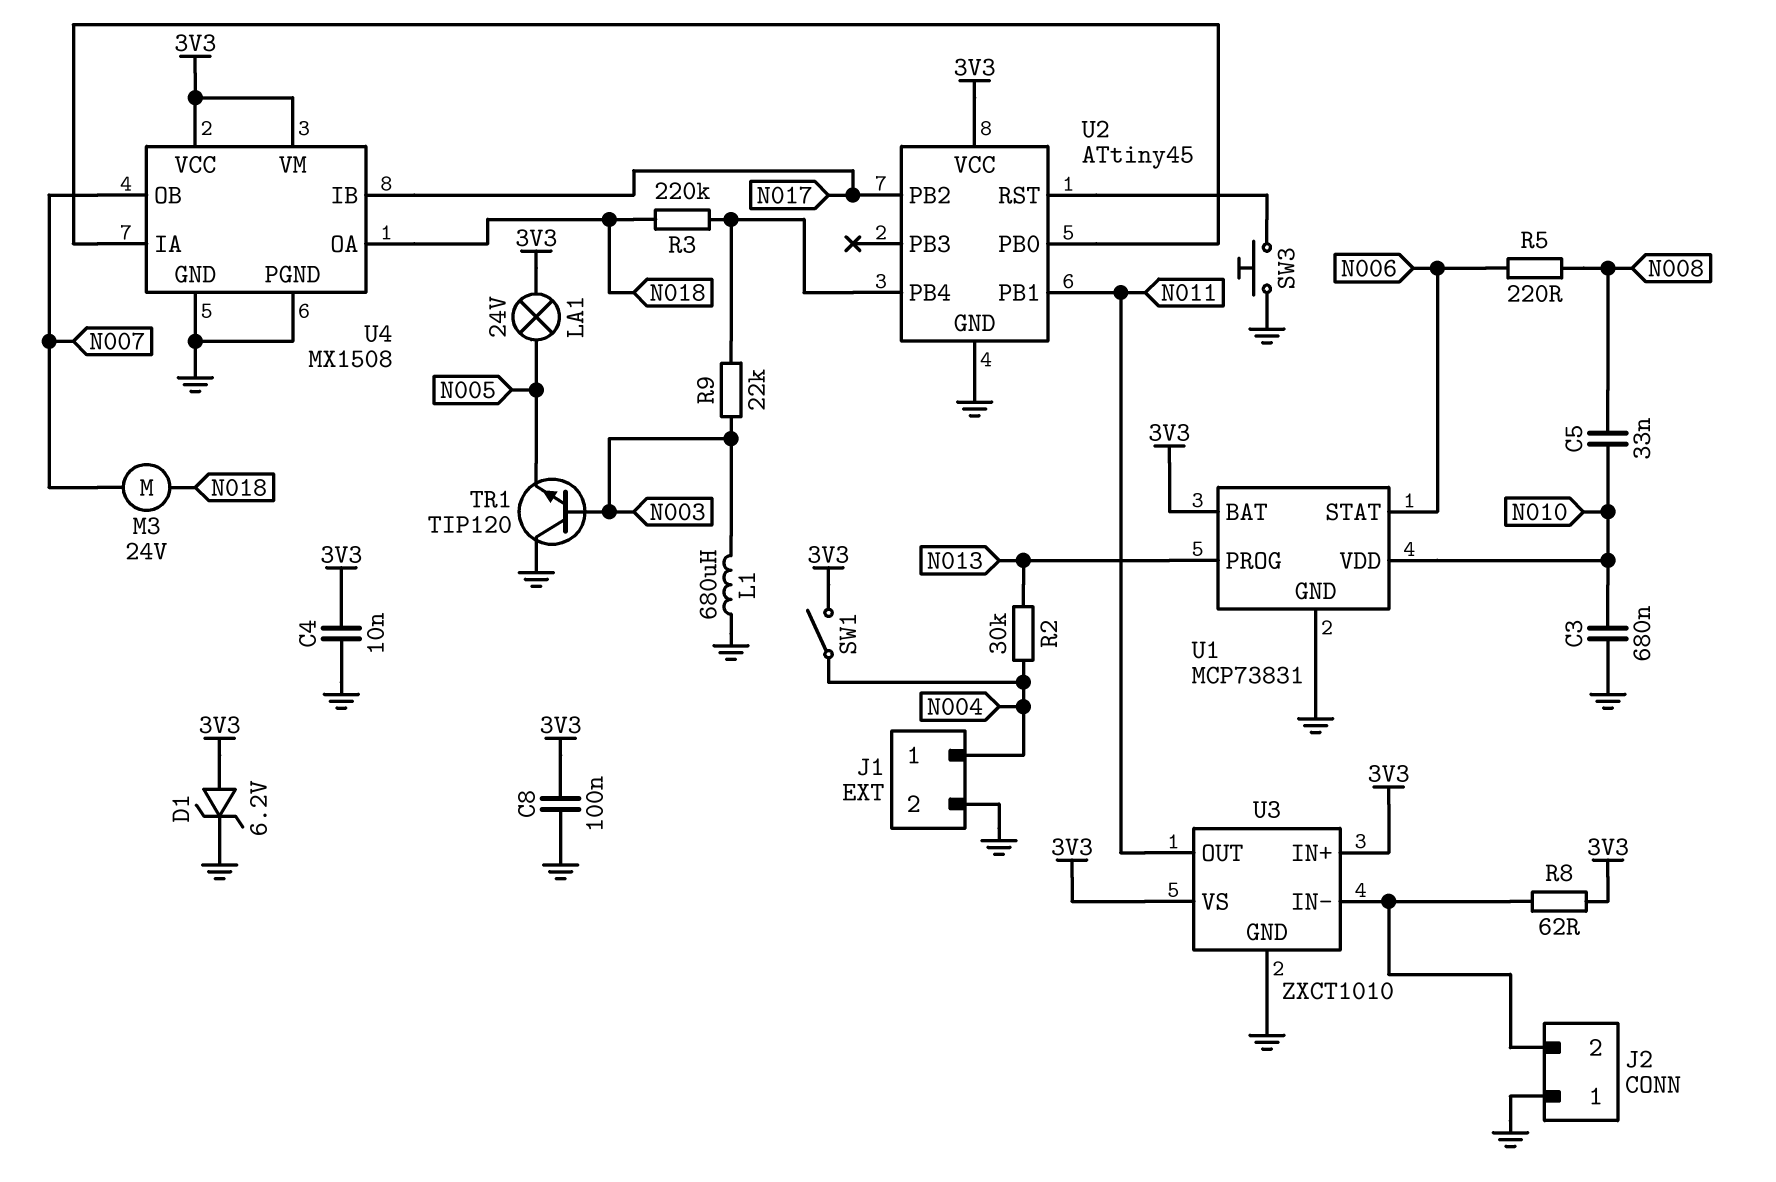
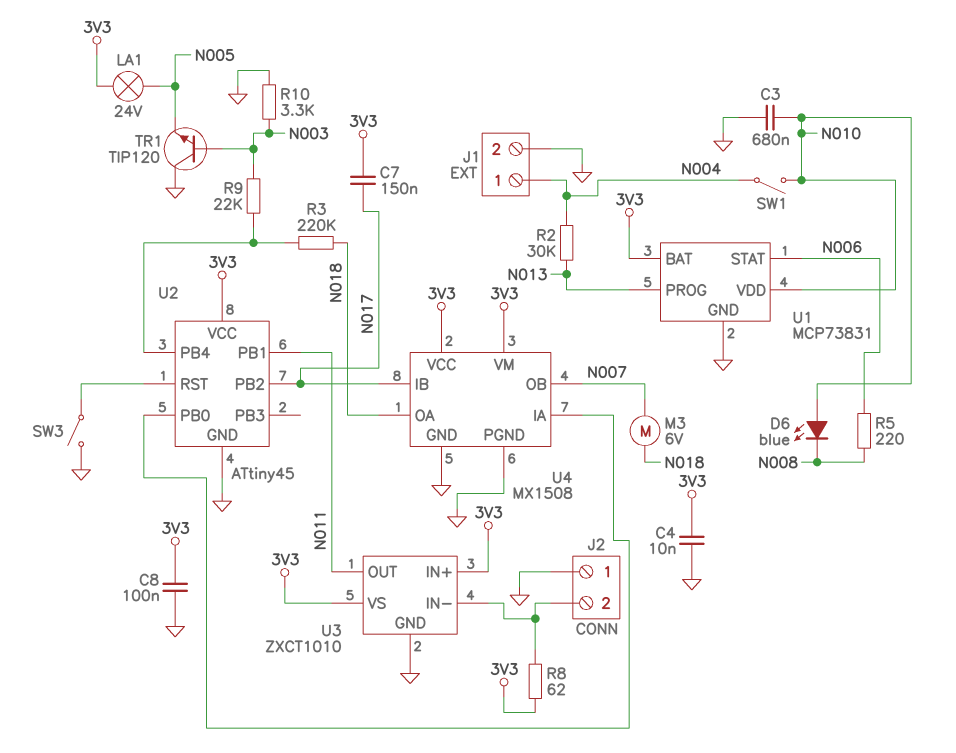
C5: 33nF (N008, N010) -> none
C7: none -> 150nF (3V3, N017)
D1: zener 6.2V (A 3V3, K GND) -> none
D6: none -> LED blue (A N010, K N008)
L1: 680uH (GND, N003) -> none
M3: motor 24V (N007, N018) -> motor 6V (N007, N018)
R10: none -> 3.3k (GND, N003)
SW1: switch (3V3, N004) -> switch (N004, N010)
SW3: button (GND, U2/RST) -> switch (GND, U2/RST)

